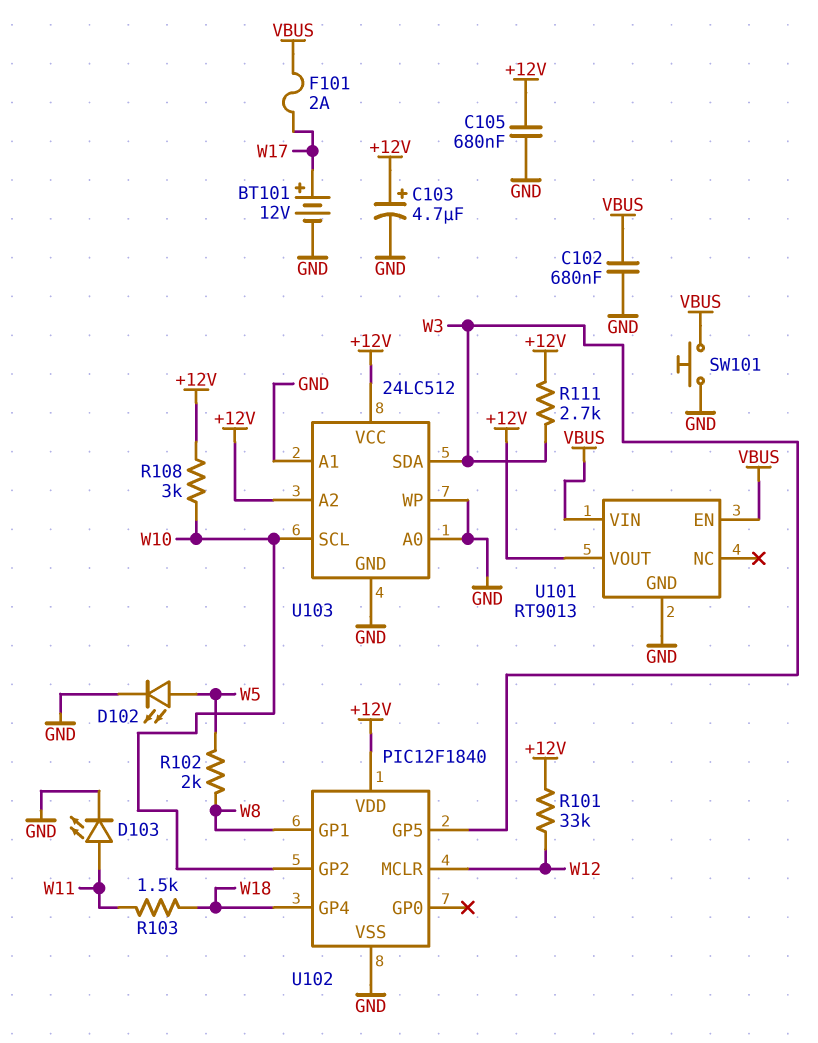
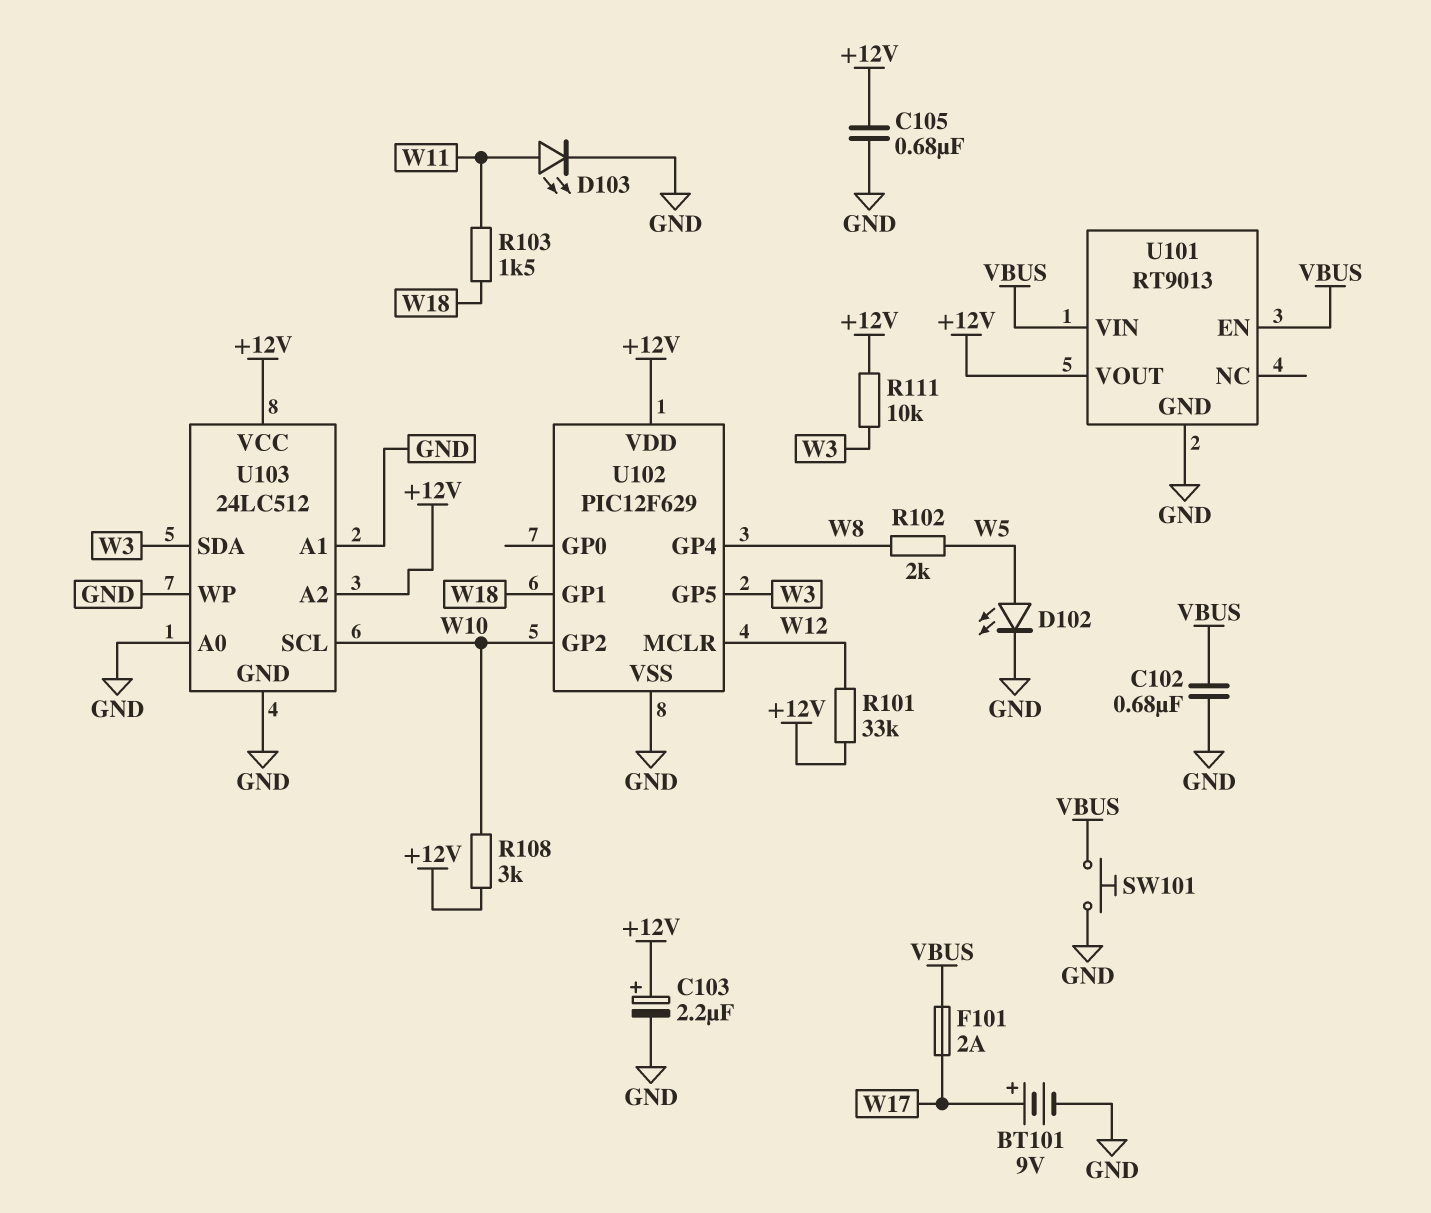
BT101: 12V (plus W17, minus GND) -> 9V (plus W17, minus GND)
C103: 4.7uF (plus +12V, minus GND) -> 2.2uF (plus +12V, minus GND)
R111: 2.7k (+12V, W3) -> 10k (+12V, W3)
U102: PIC12F1840 -> PIC12F629
U102 pin GP1: W8 -> W18
U102 pin GP4: W18 -> W8

